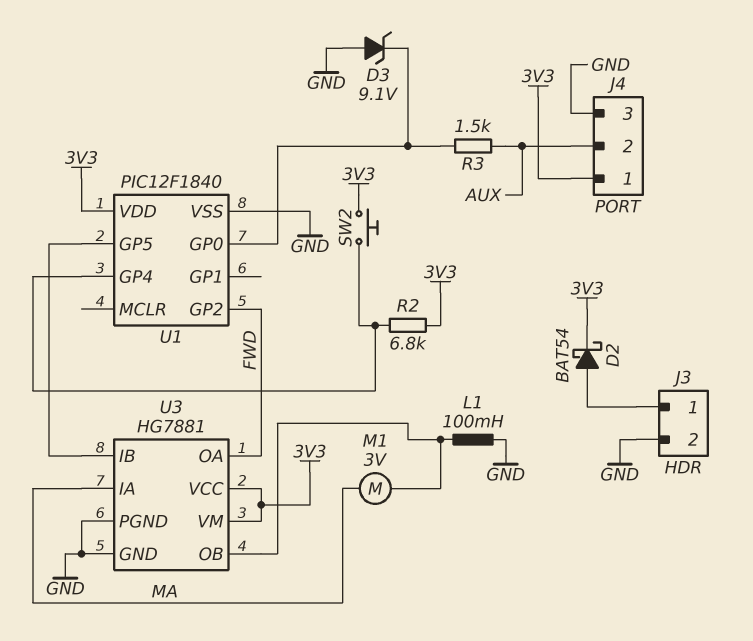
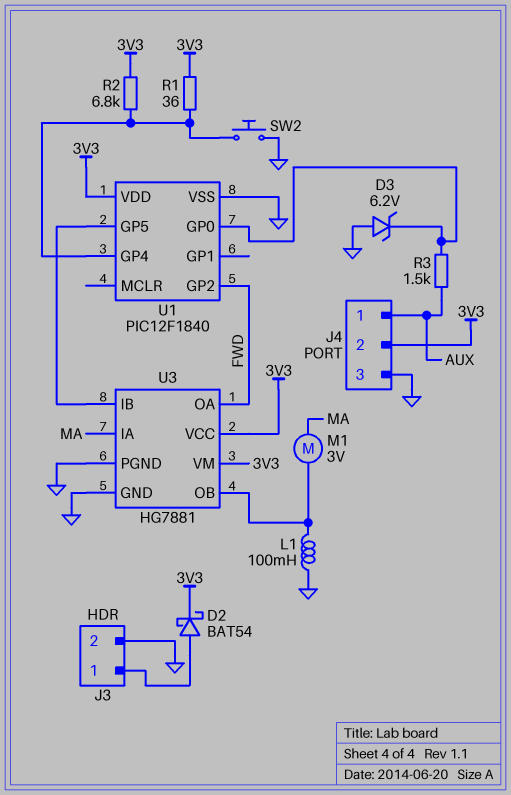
D3: zener 9.1V (A GND, K U1/GP0) -> zener 6.2V (A GND, K U1/GP0)
J4 pin 1: 3V3 -> AUX
J4 pin 2: AUX -> 3V3
R1: none -> 36 (3V3, U1/GP4)
SW2: button (3V3, U1/GP4) -> button (GND, U1/GP4)

